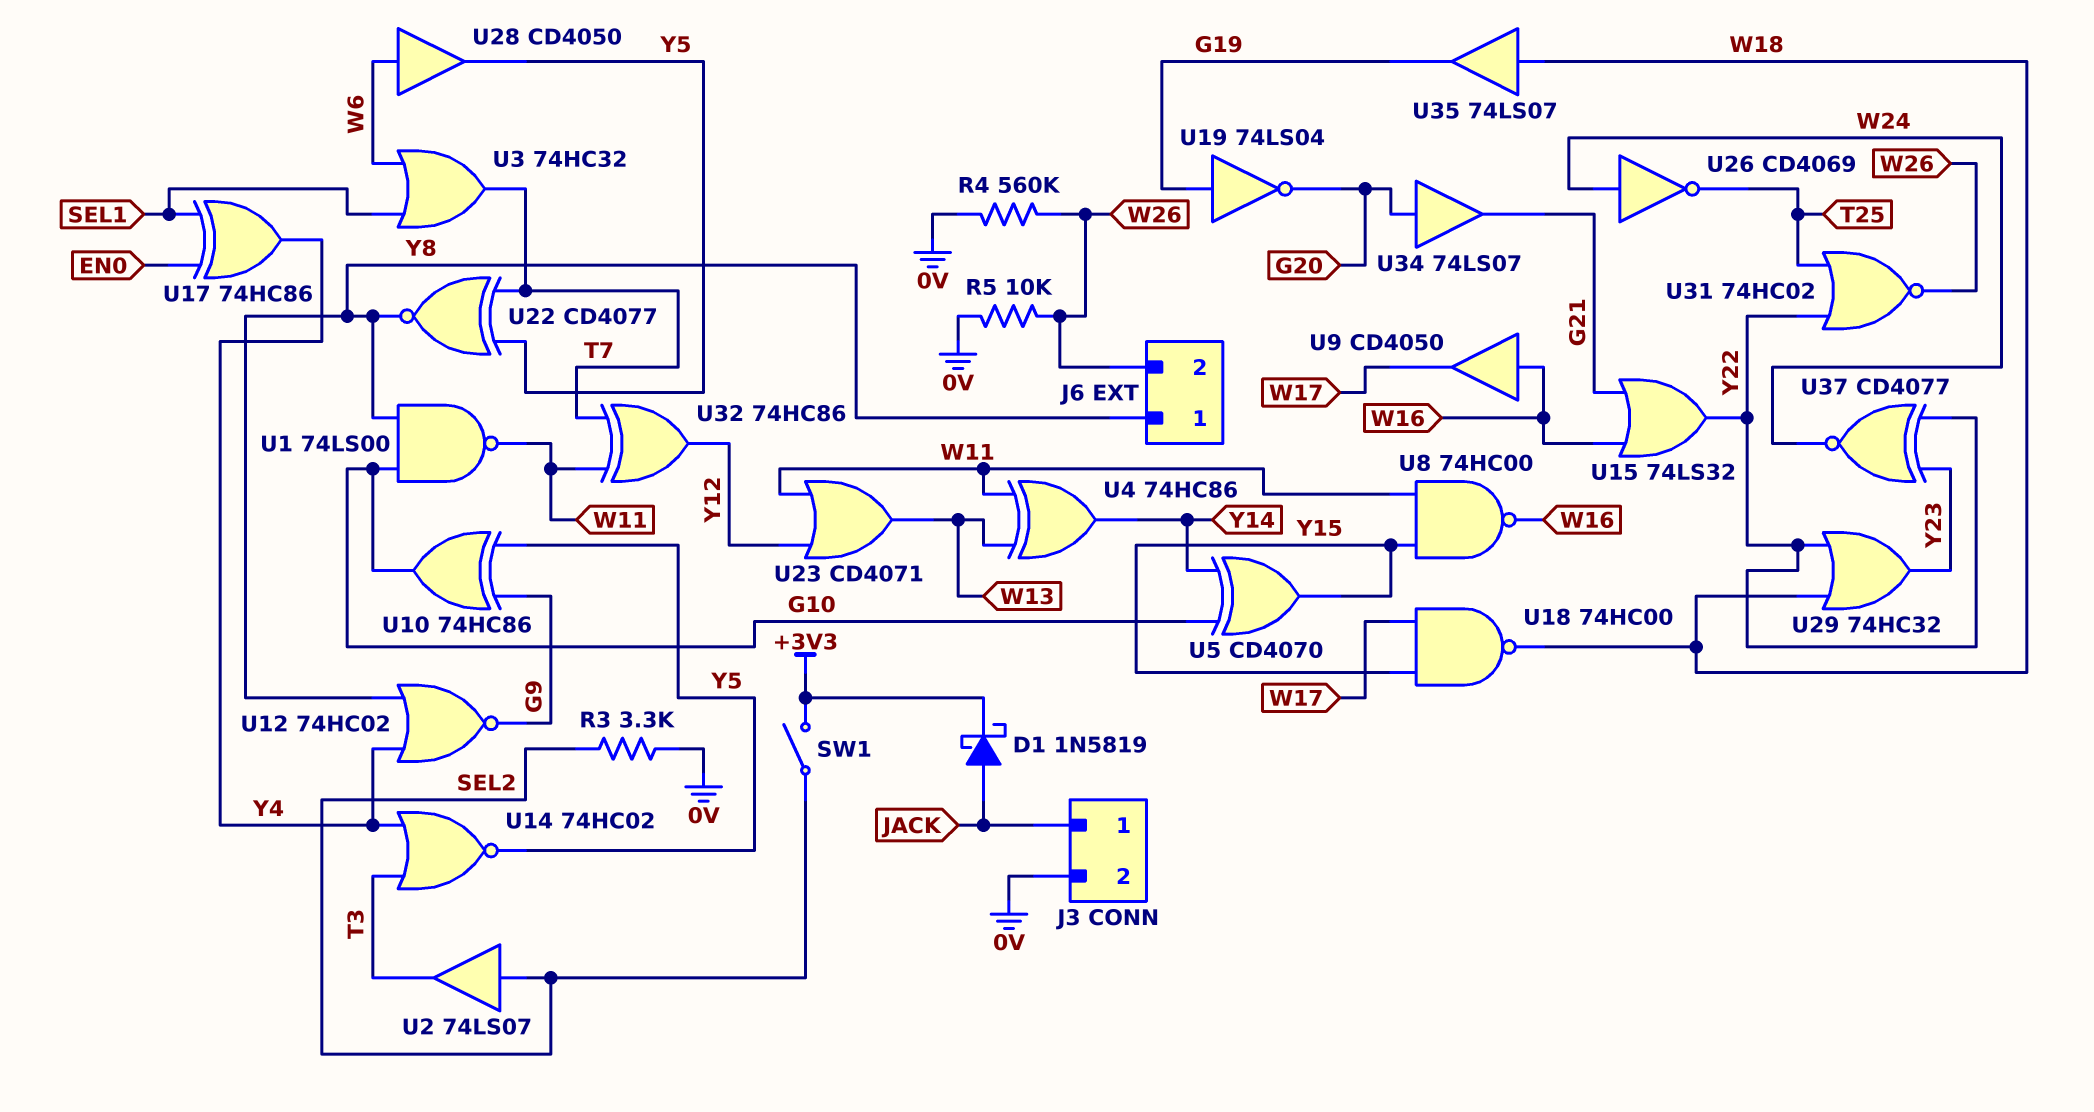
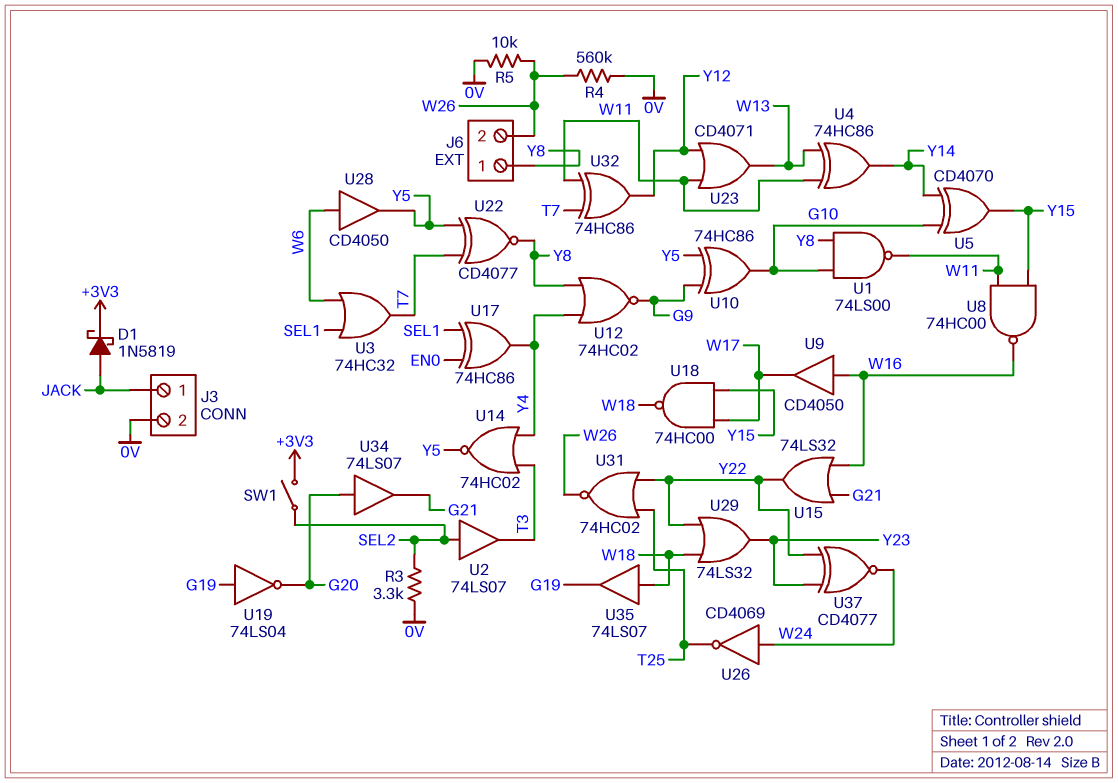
U29: OR 74HC32 (in W18, in Y22, out Y23) -> OR 74LS32 (in W18, in Y22, out Y23)

